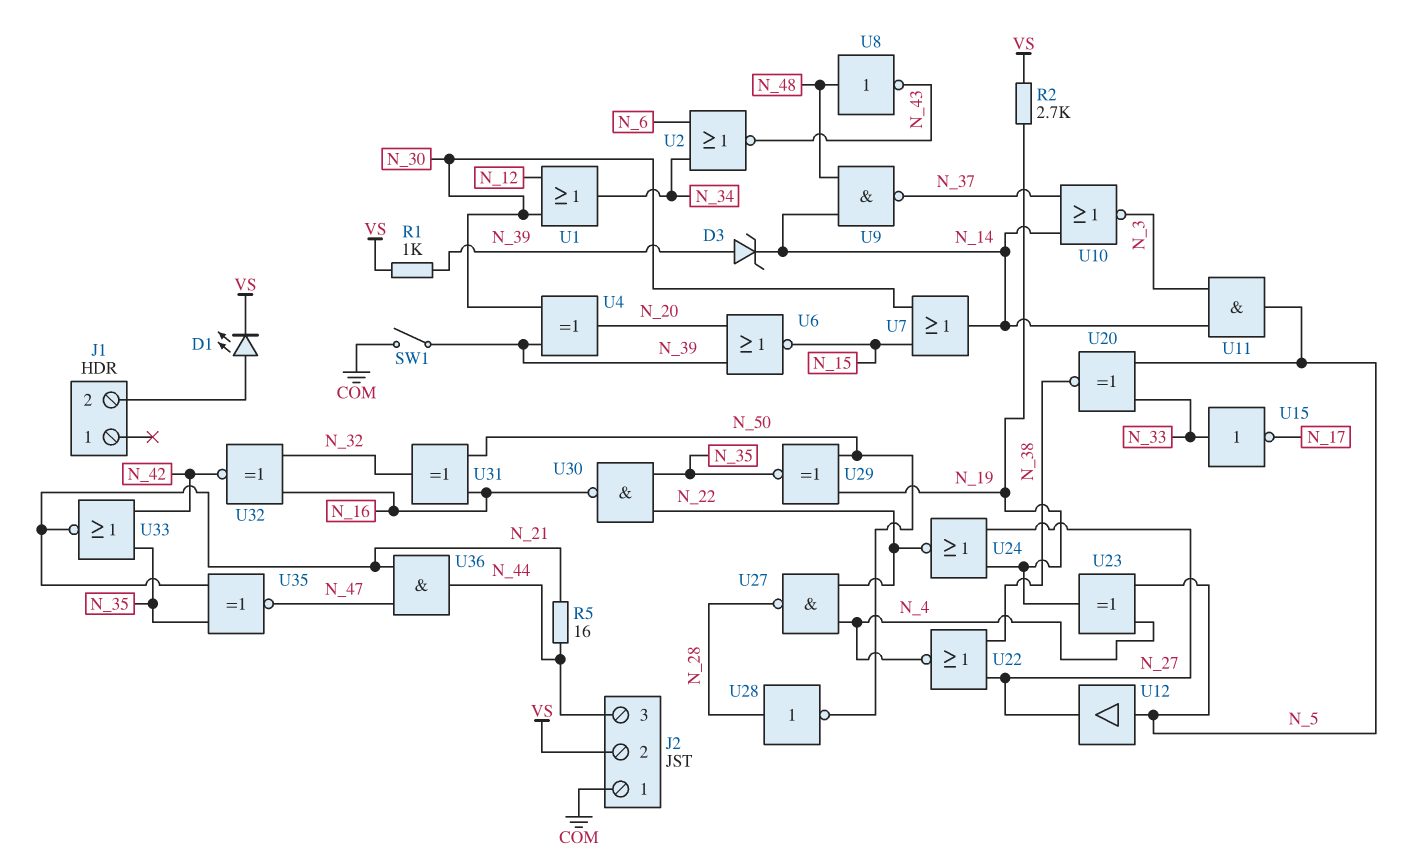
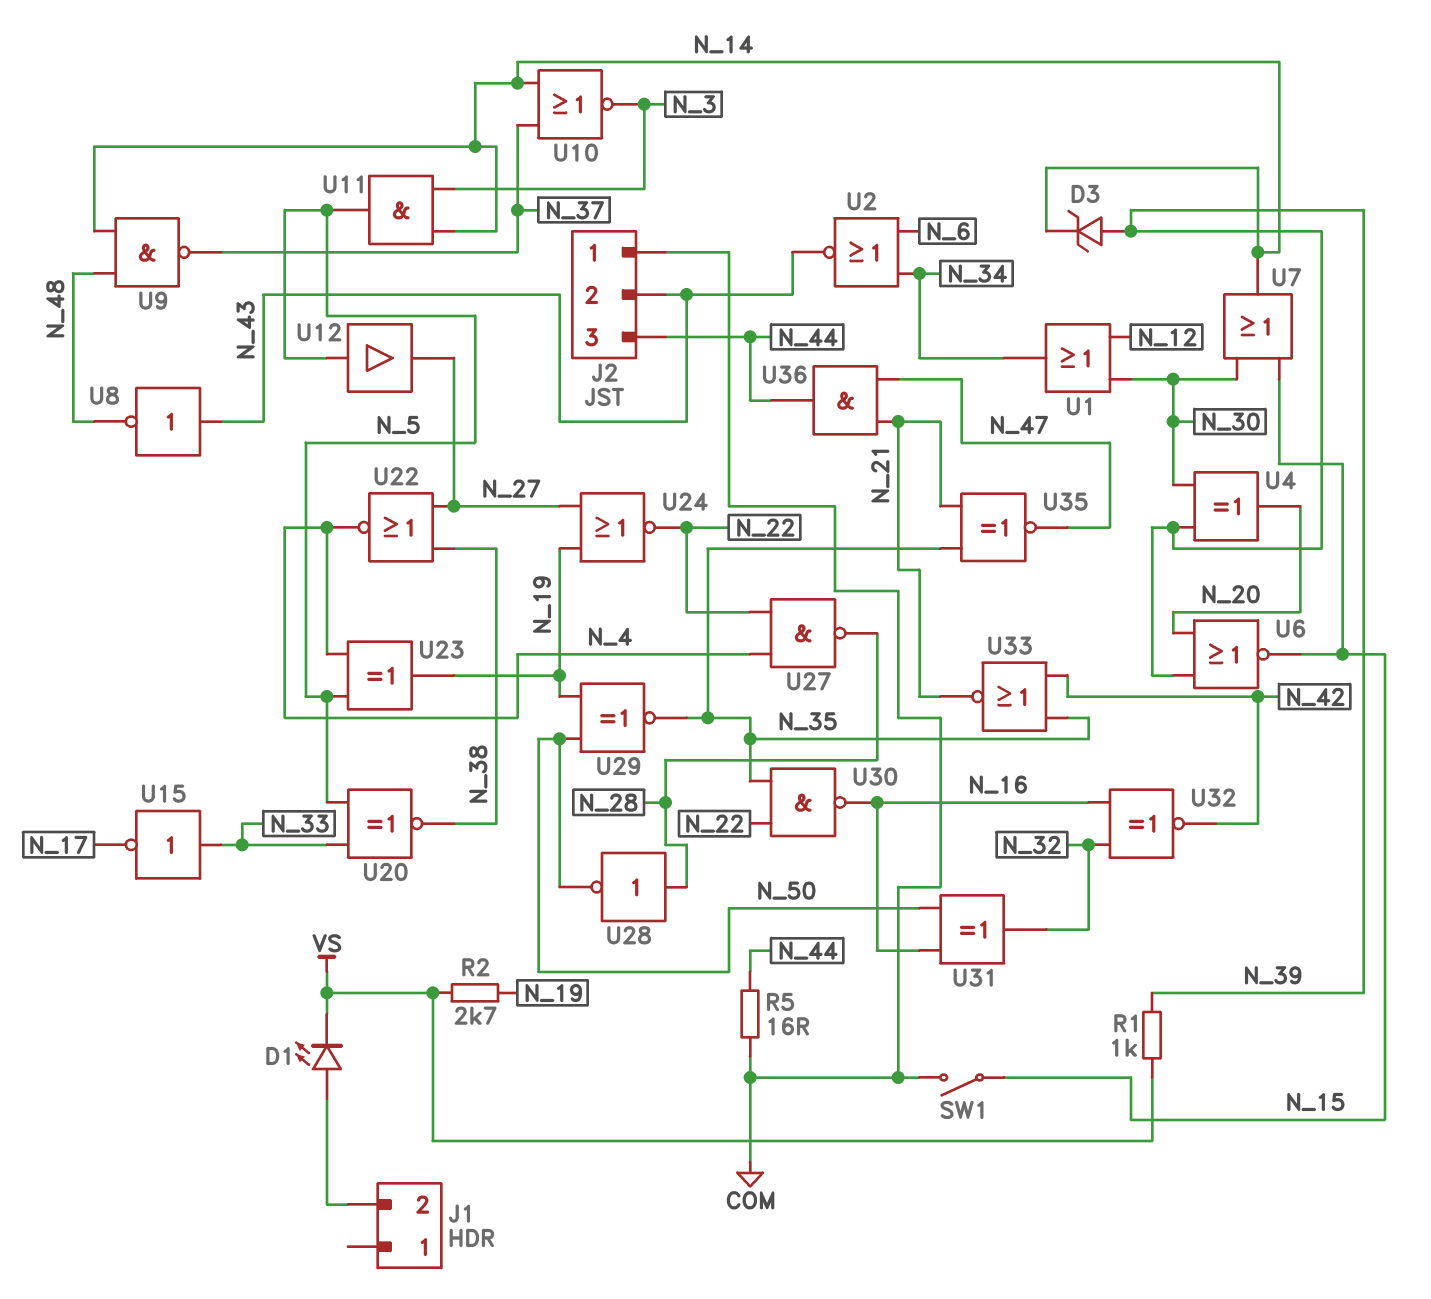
J2 pin 2: VS -> N_43
R5: 16 (N_21, N_44) -> 16 (COM, N_44)
SW1: switch (COM, N_39) -> switch (COM, N_15)
U8: NOT (in N_48, out N_43) -> NOT (in N_43, out N_48)

